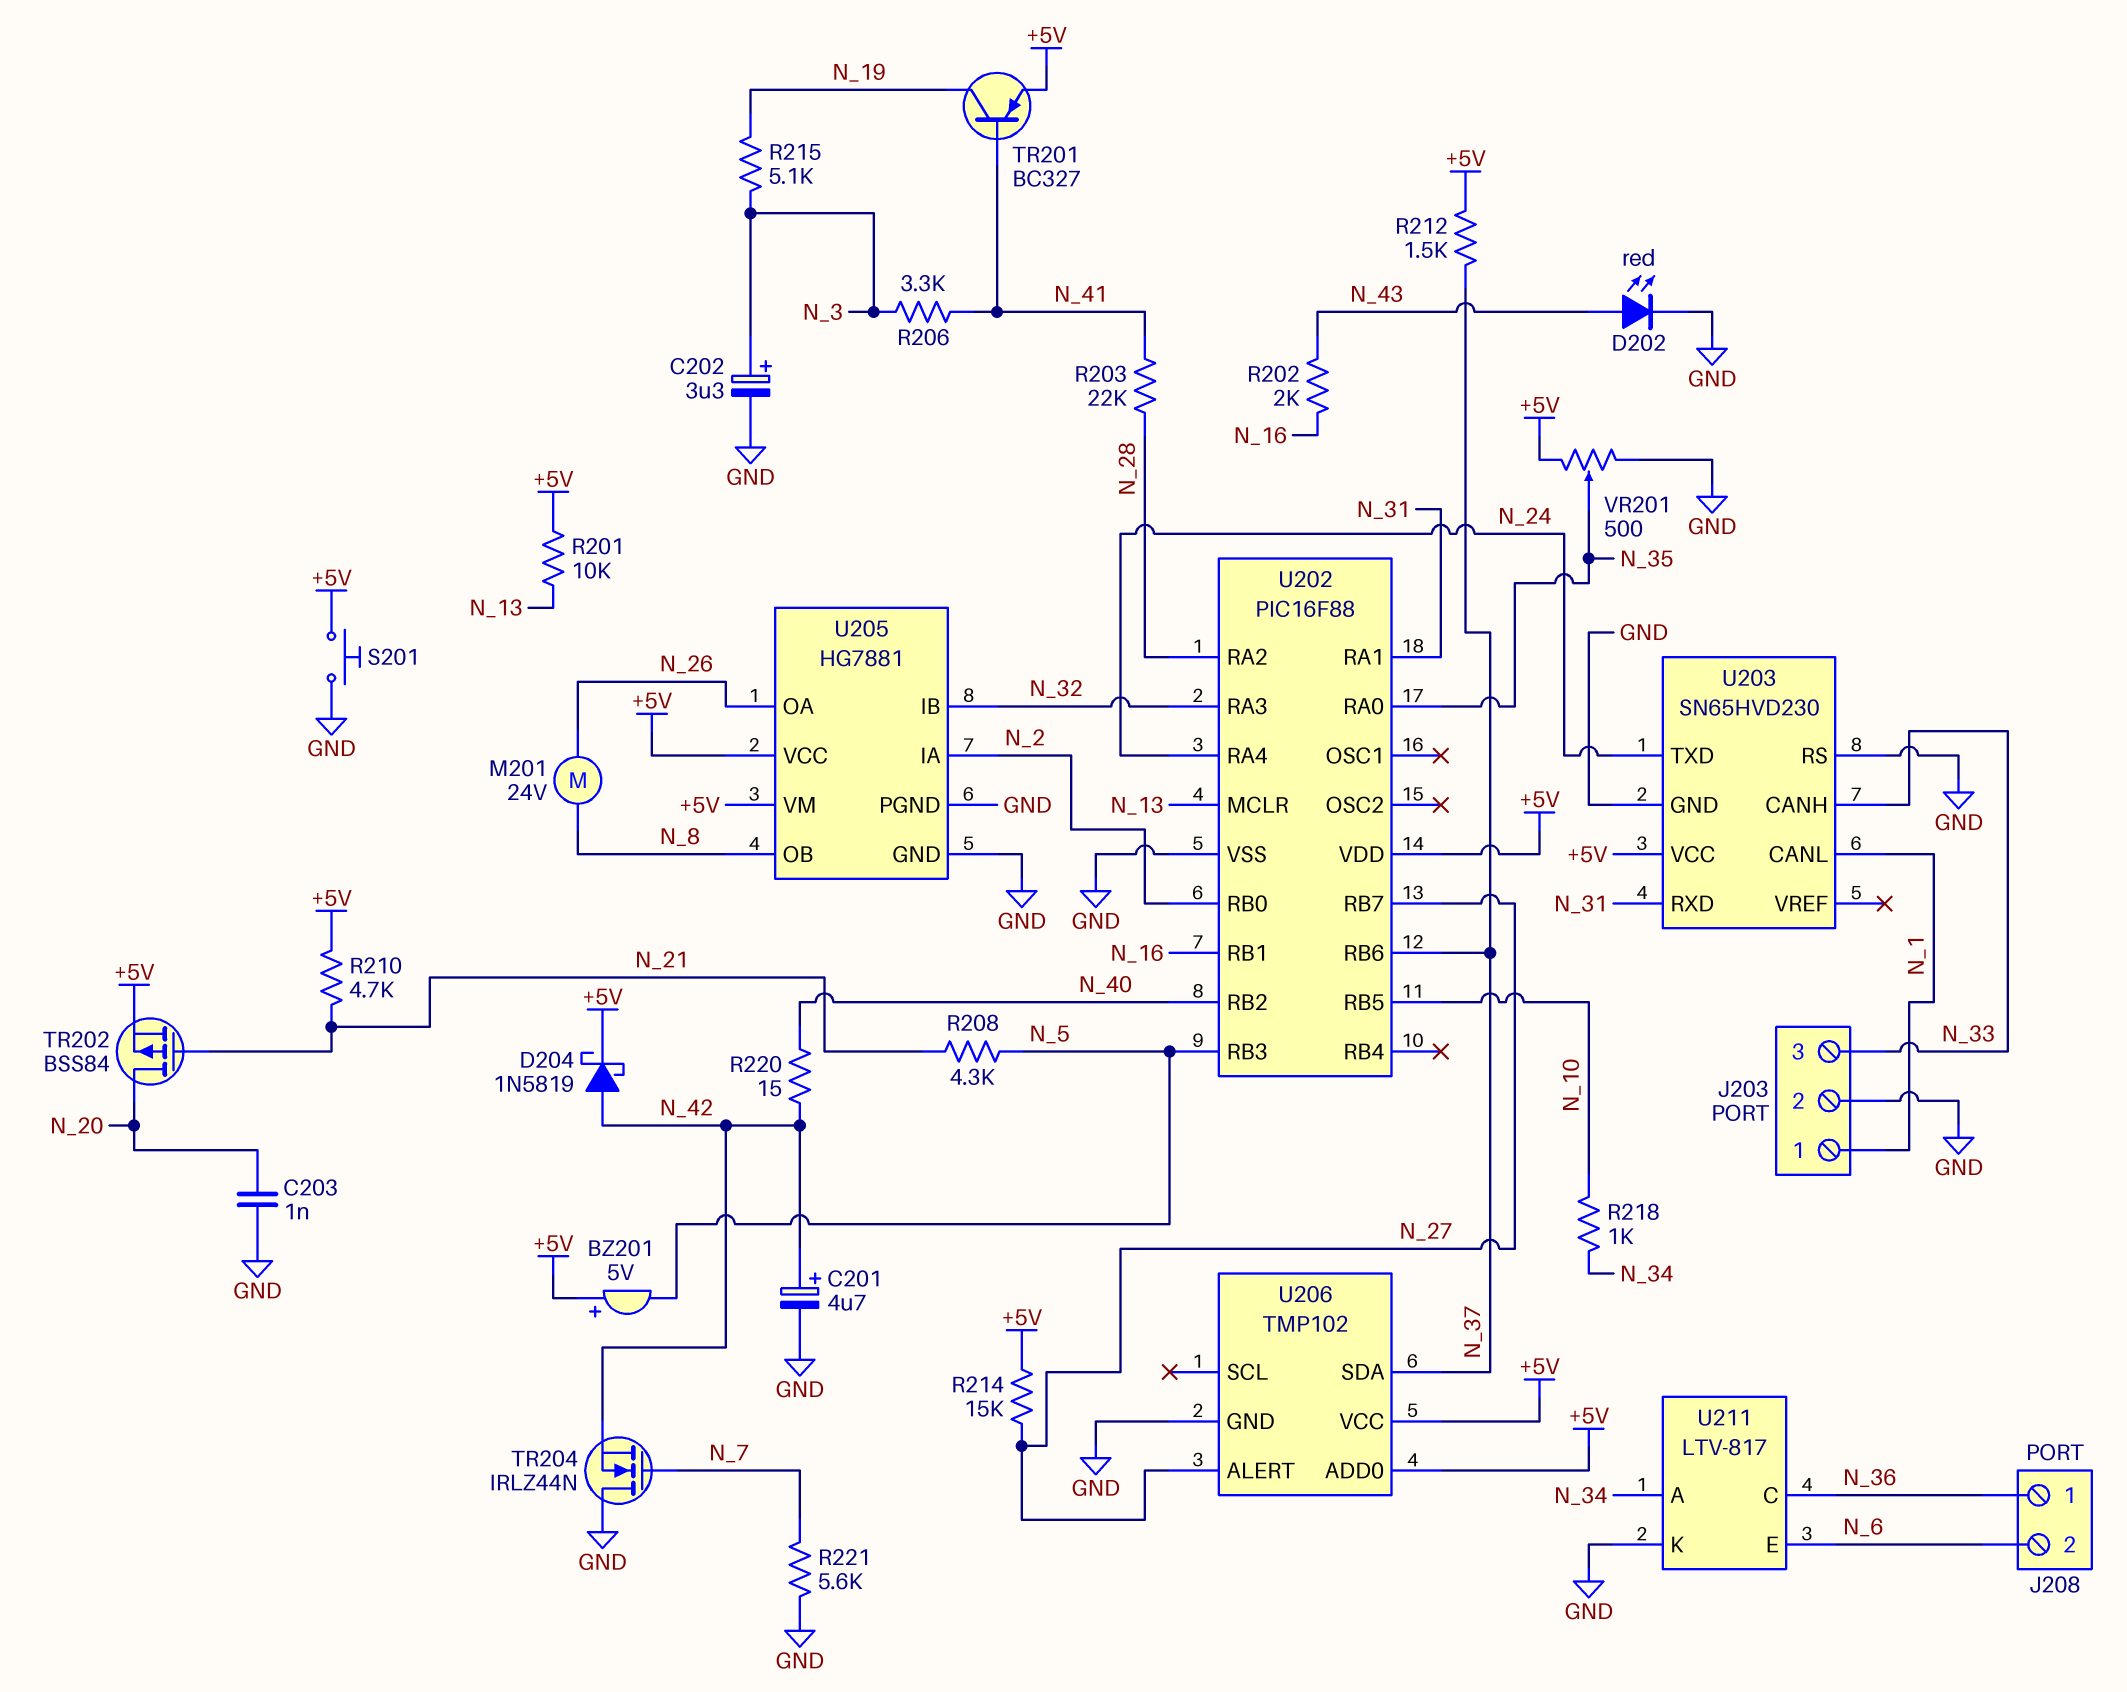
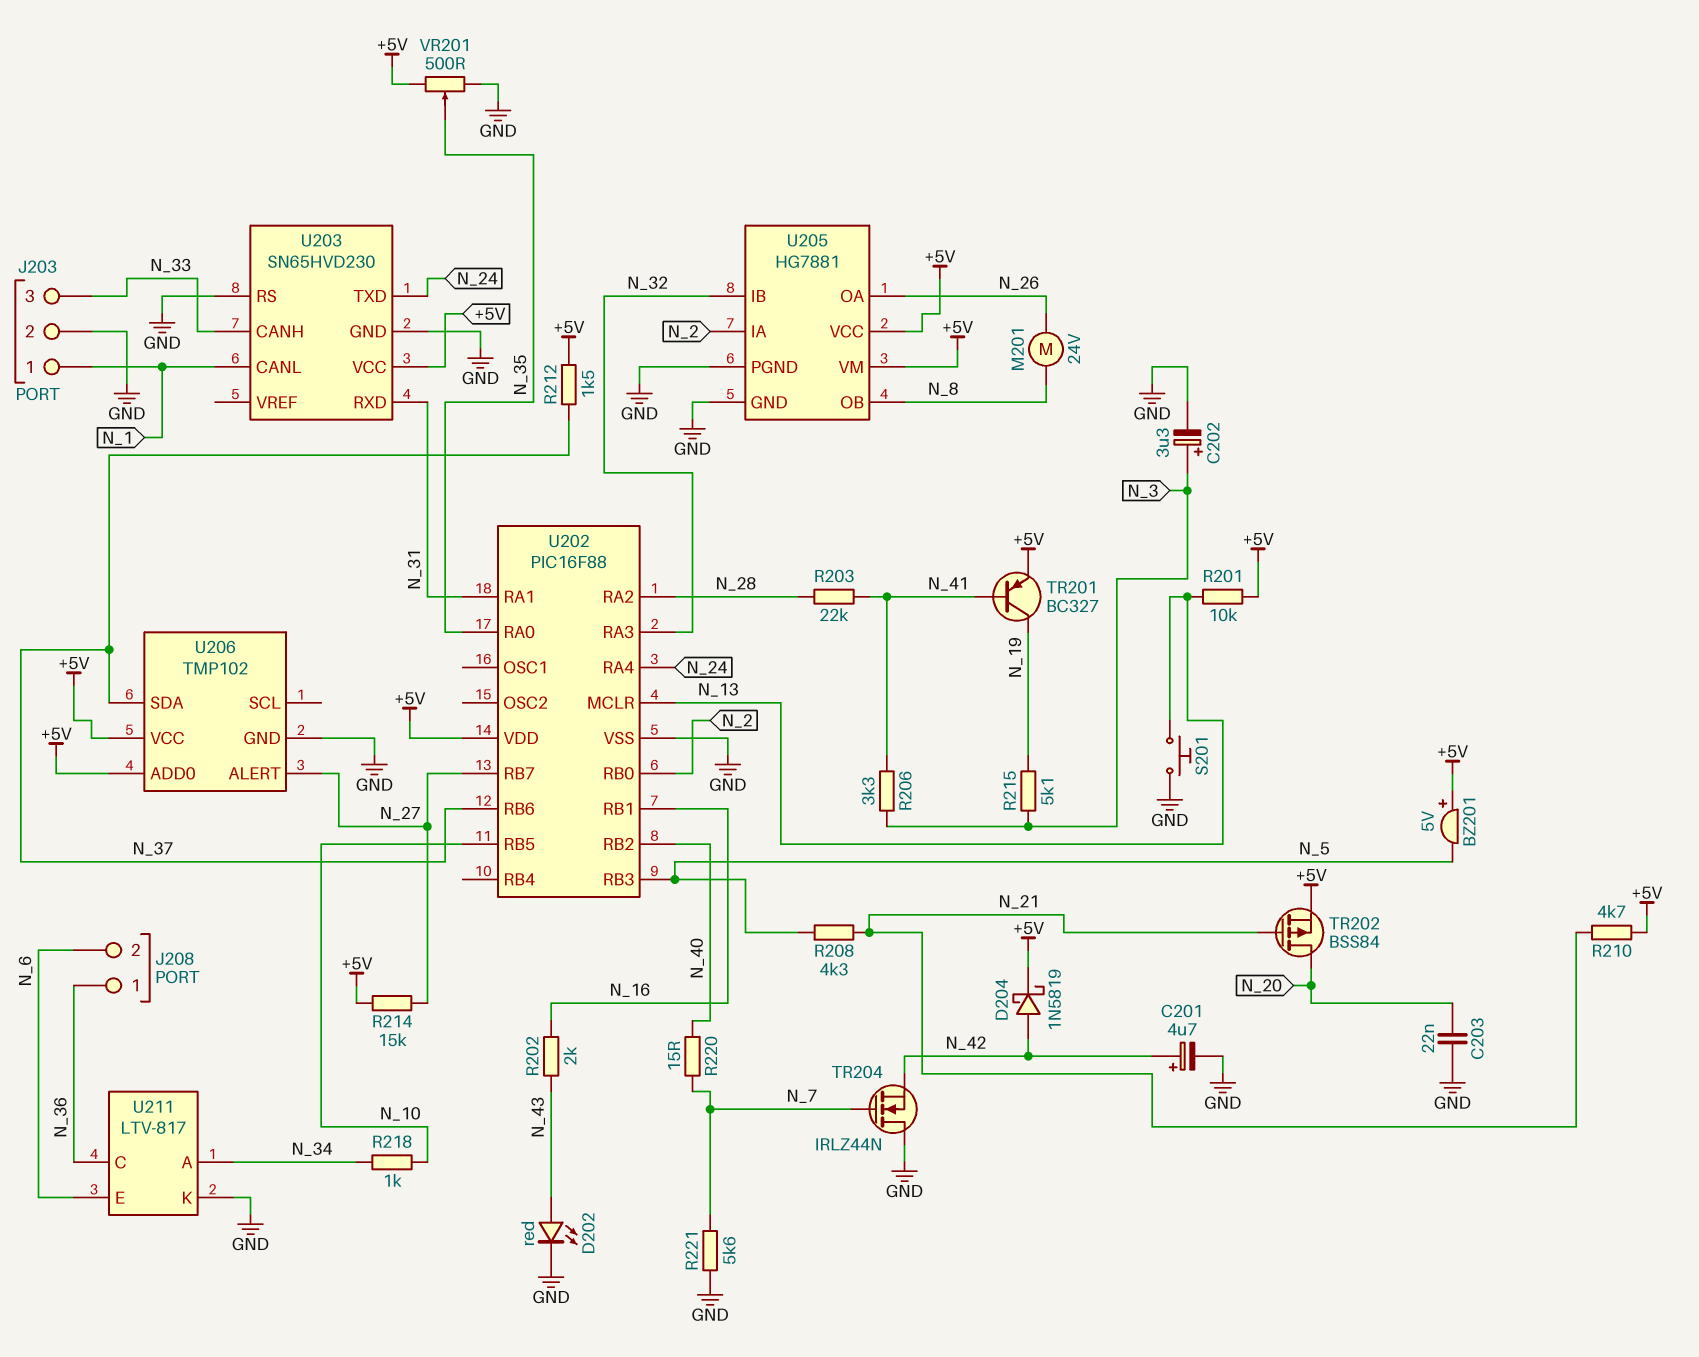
C203: 1nF (GND, N_20) -> 22nF (GND, N_20)
R220: 15 (N_40, N_42) -> 15 (N_7, N_40)
S201: button (+5V, GND) -> button (GND, N_13)

